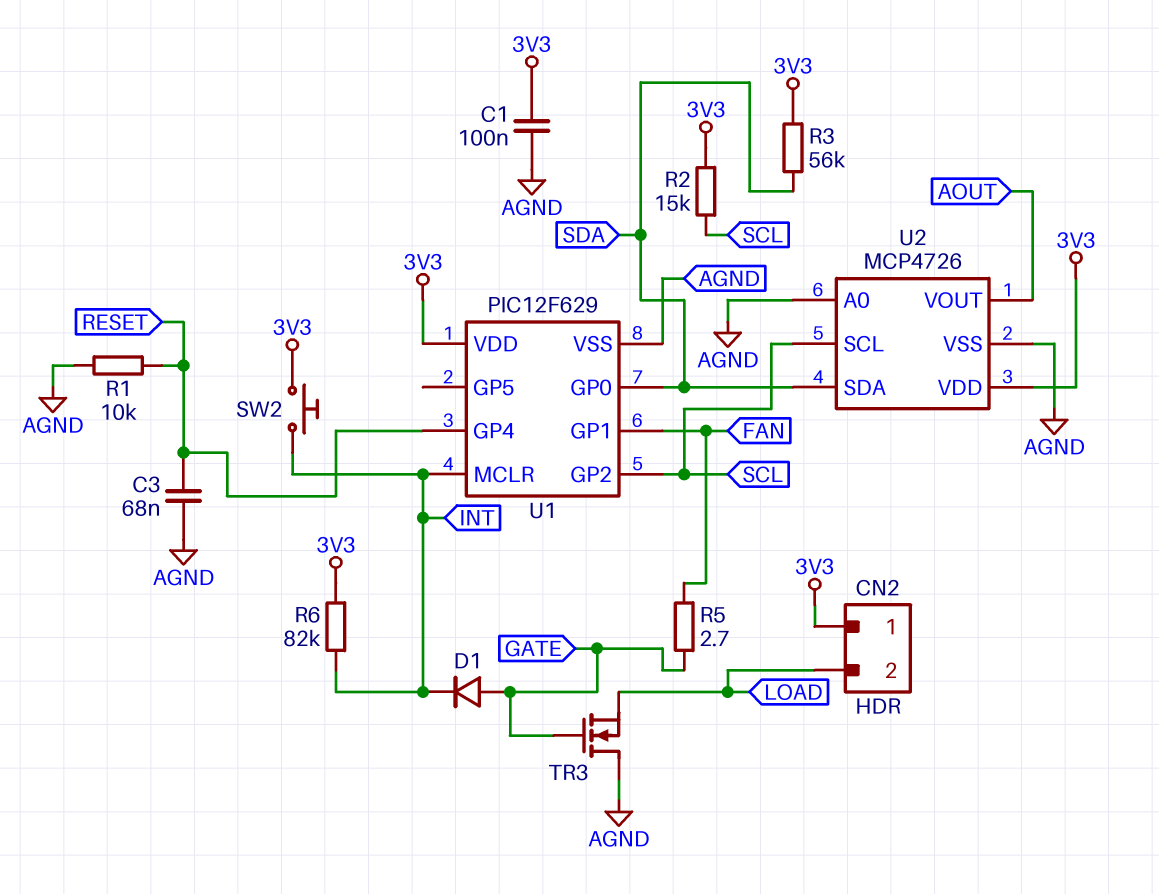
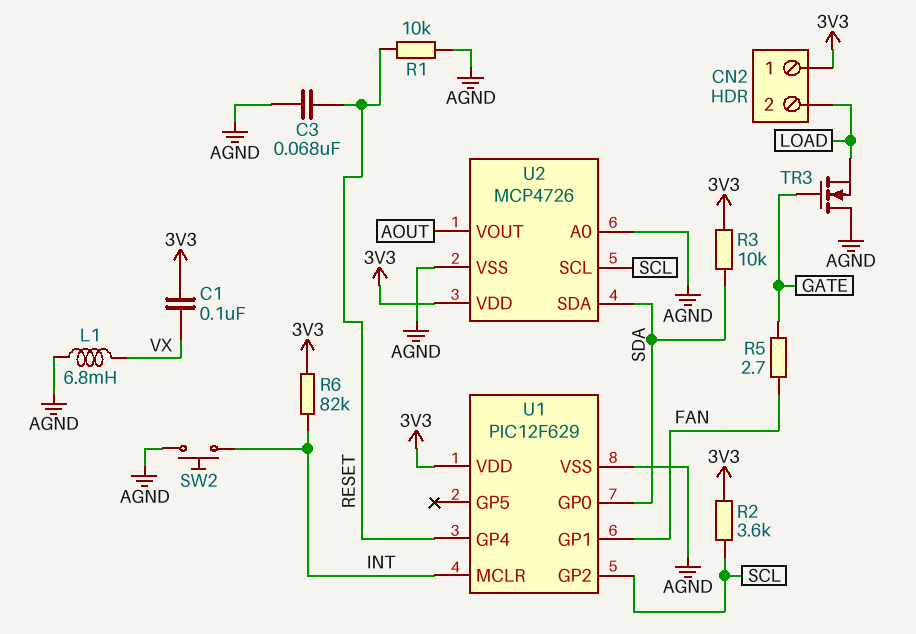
C1: 100nF (3V3, AGND) -> 100nF (3V3, VX)
D1: diode (A GATE, K INT) -> none
L1: none -> 6.8mH (AGND, VX)
R2: 15k (3V3, SCL) -> 3.6k (3V3, SCL)
R3: 56k (3V3, SDA) -> 10k (3V3, SDA)
SW2: button (3V3, INT) -> button (AGND, INT)

